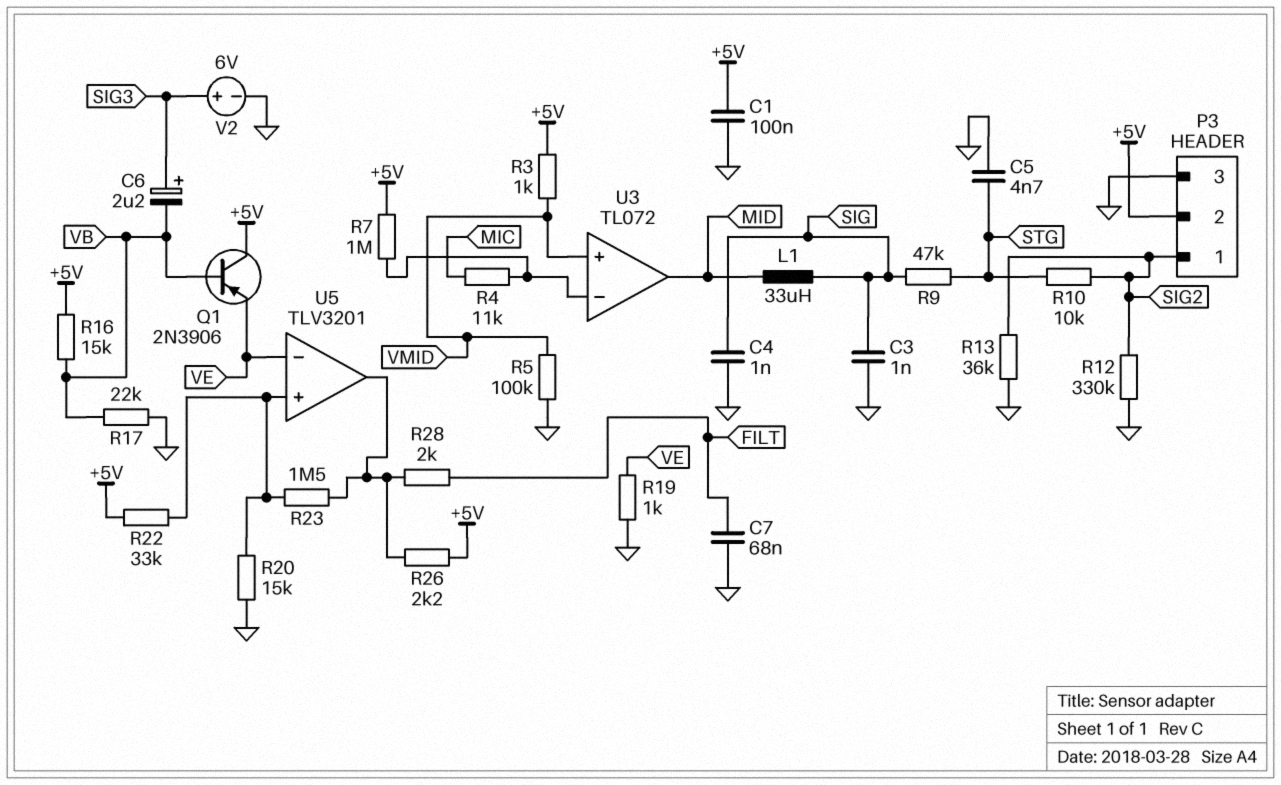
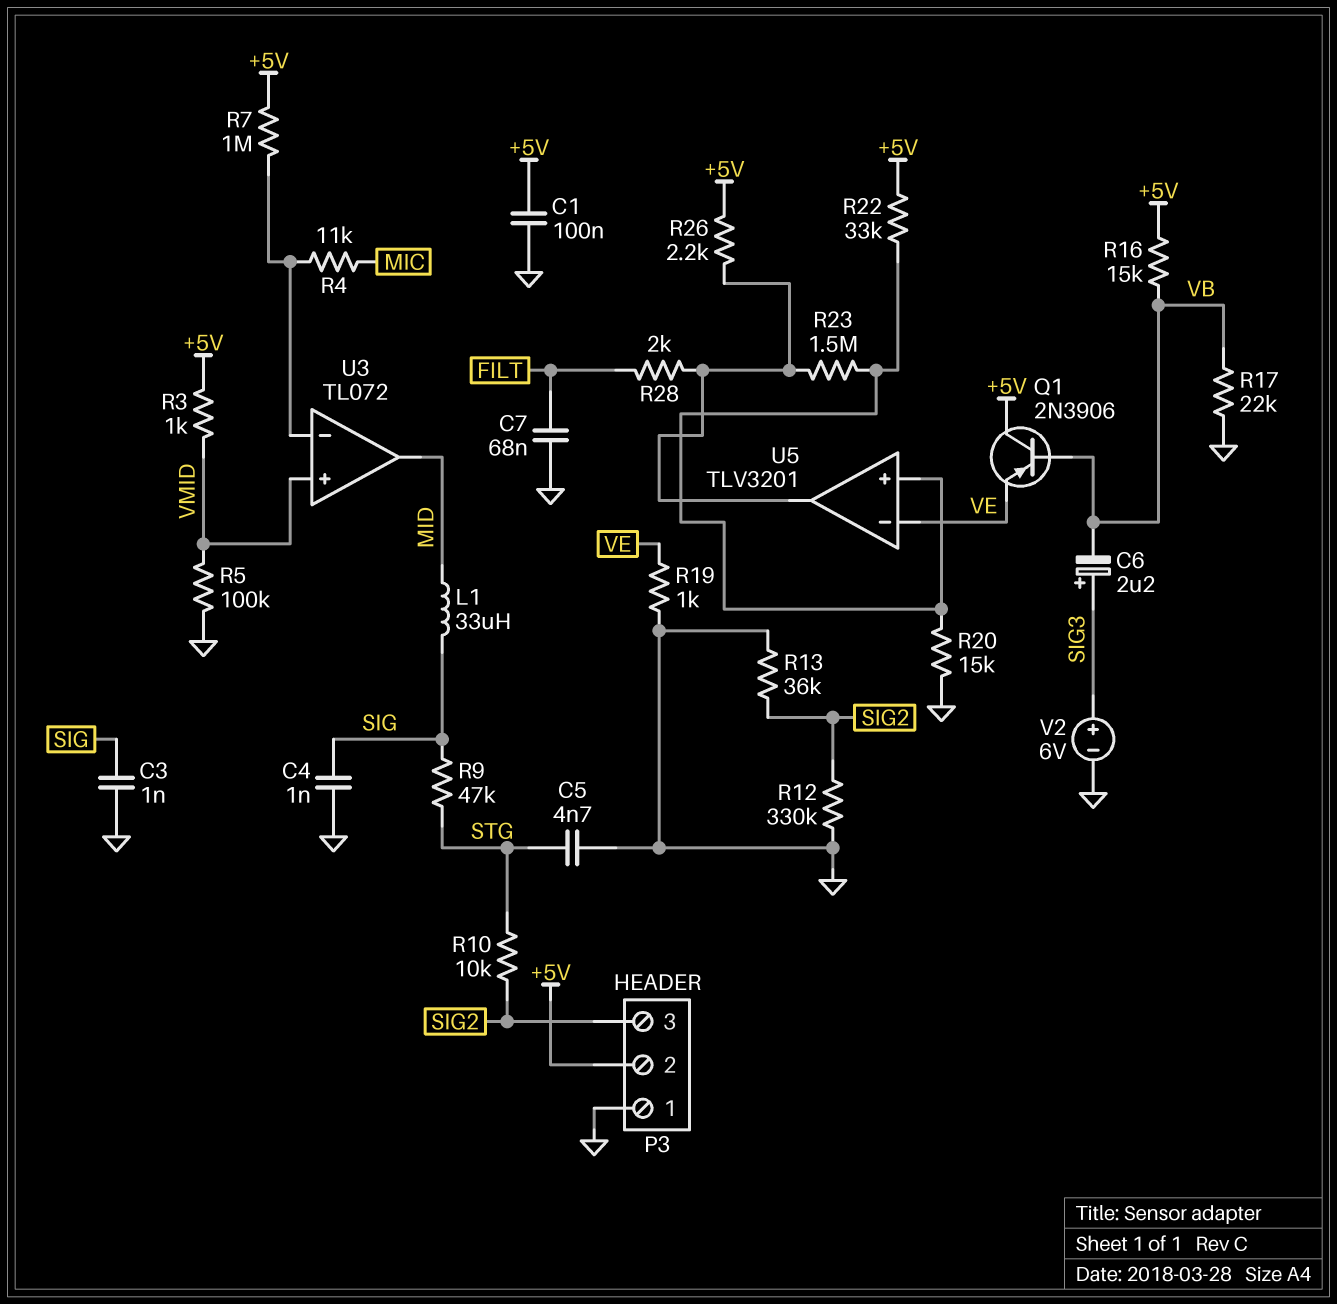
P3 pin 1: SIG2 -> GND
P3 pin 3: GND -> SIG2

